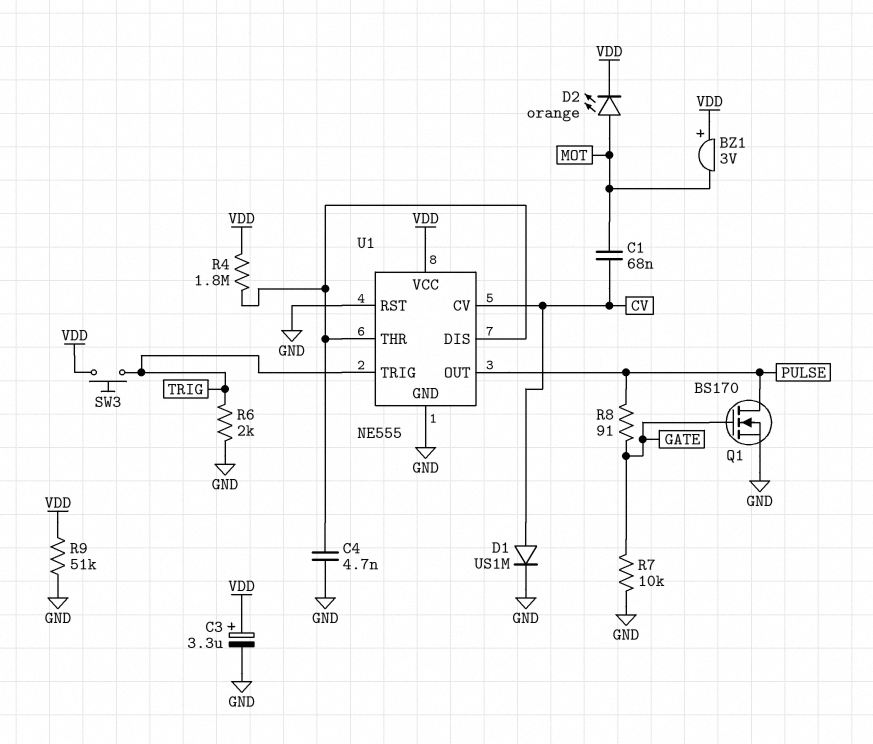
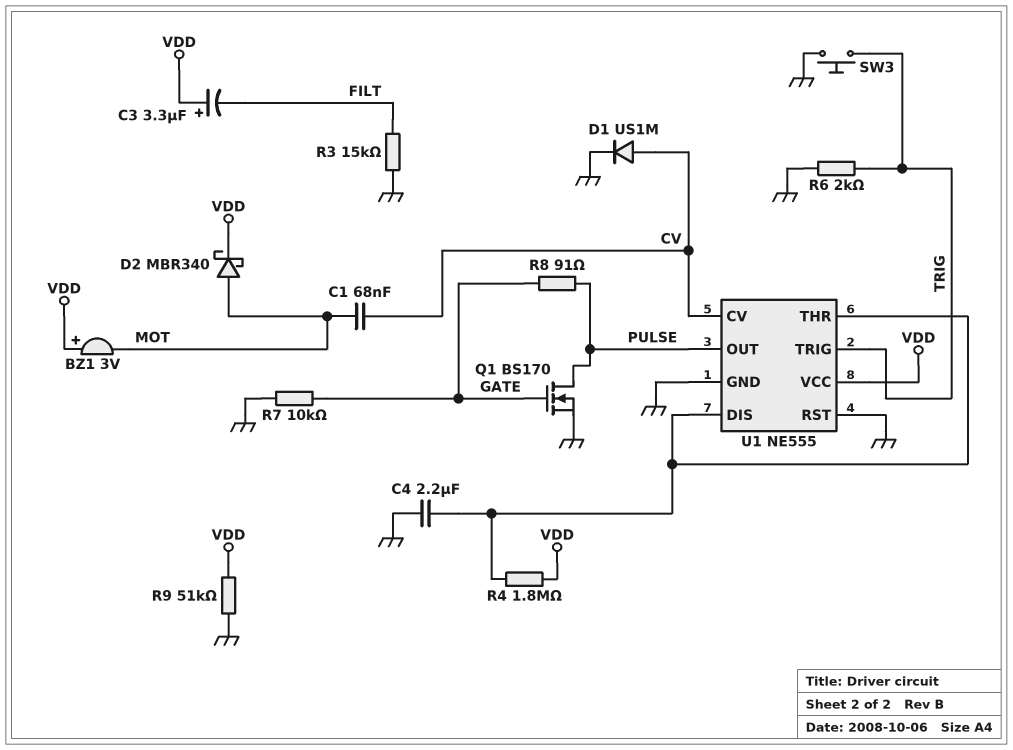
C3: 3.3uF (plus VDD, minus GND) -> 3.3uF (plus VDD, minus FILT)
C4: 4.7nF (GND, U1/DIS) -> 2.2uF (GND, U1/DIS)
D2: LED orange (A MOT, K VDD) -> schottky MBR340 (A MOT, K VDD)
R3: none -> 15k (FILT, GND)
SW3: button (TRIG, VDD) -> button (GND, TRIG)

